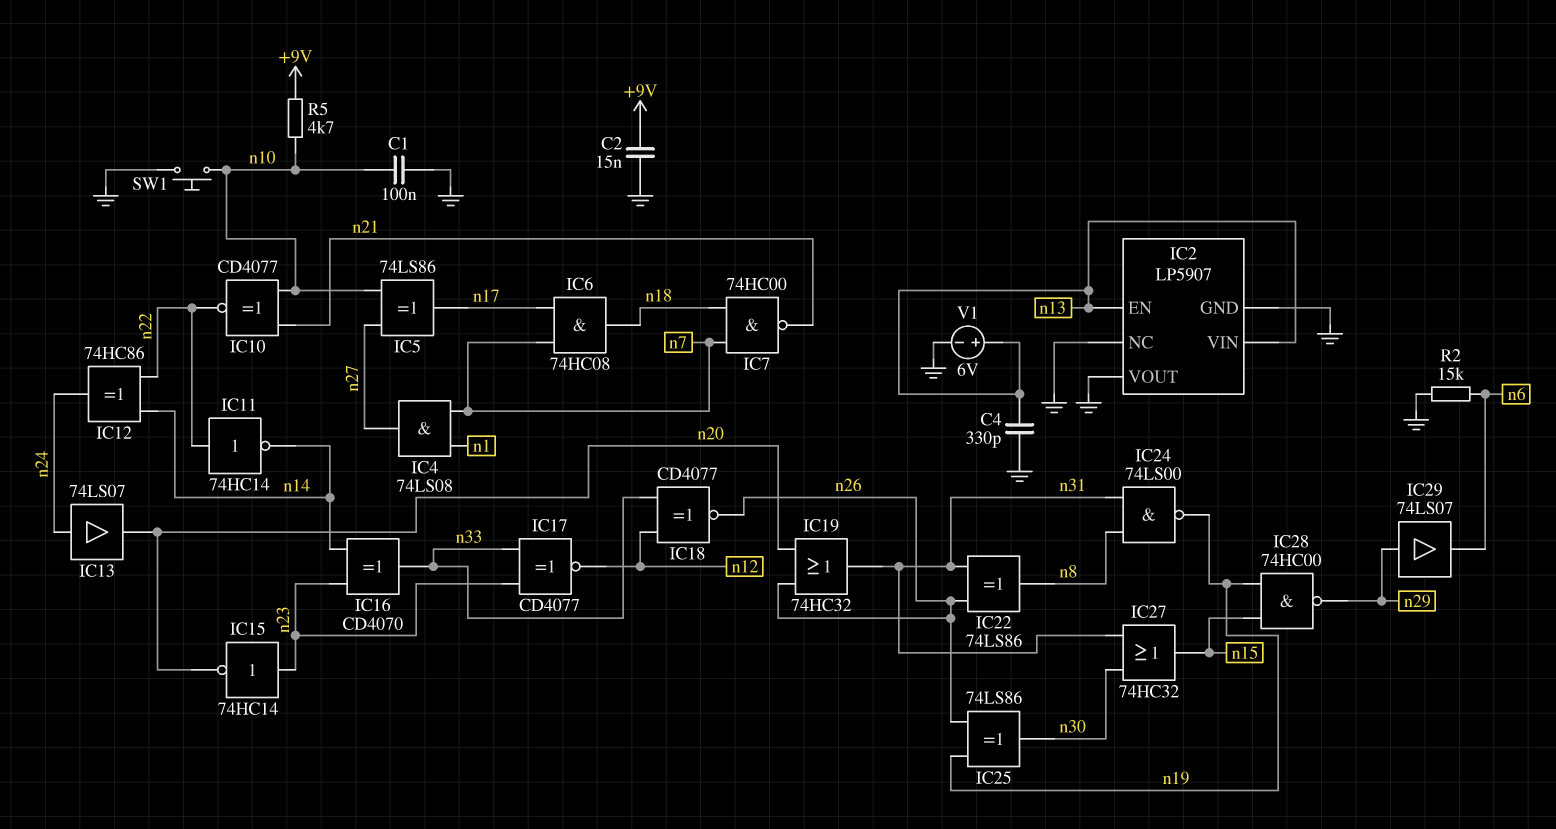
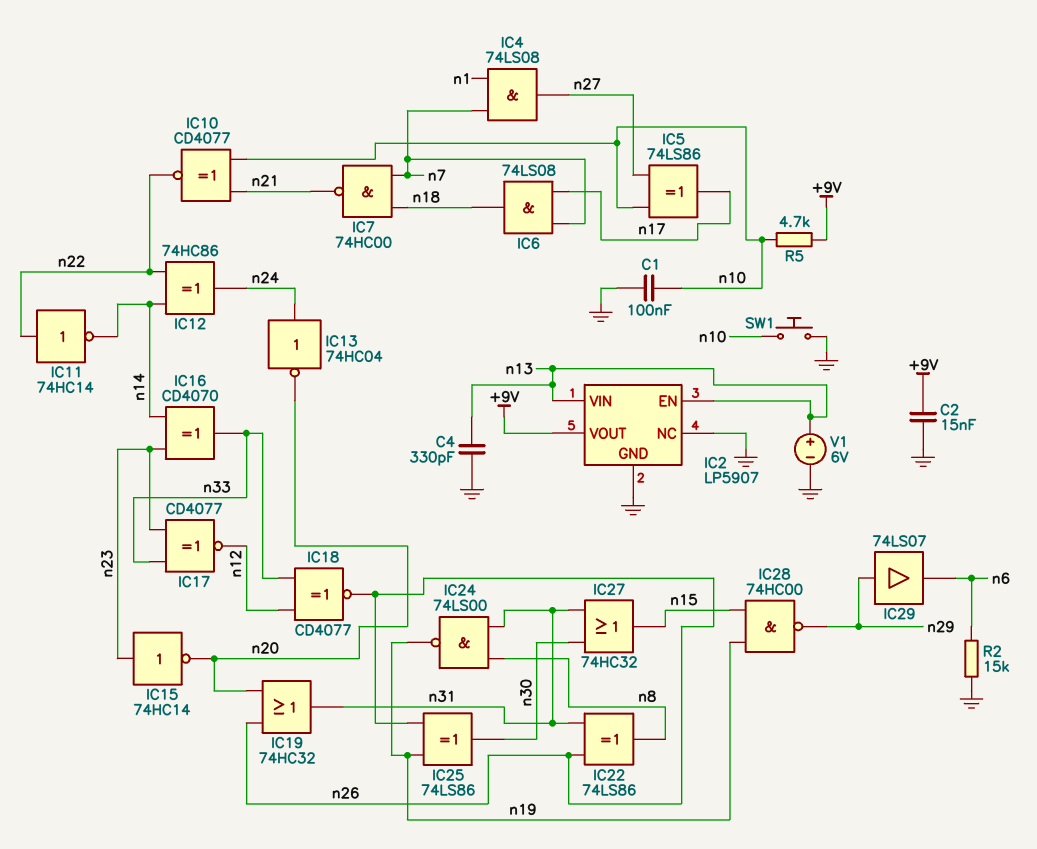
IC2 pin VOUT: GND -> +9V
IC6: AND 74HC08 (in n7, in n17, out n18) -> AND 74LS08 (in n7, in n17, out n18)
IC13: buffer 74LS07 (in n24, out n20) -> NOT 74HC04 (in n24, out n20)

